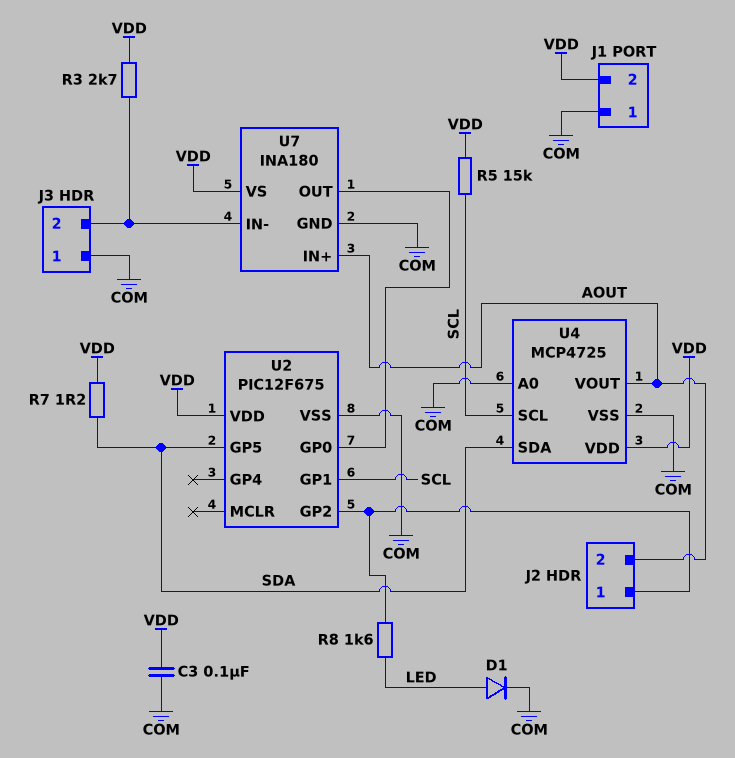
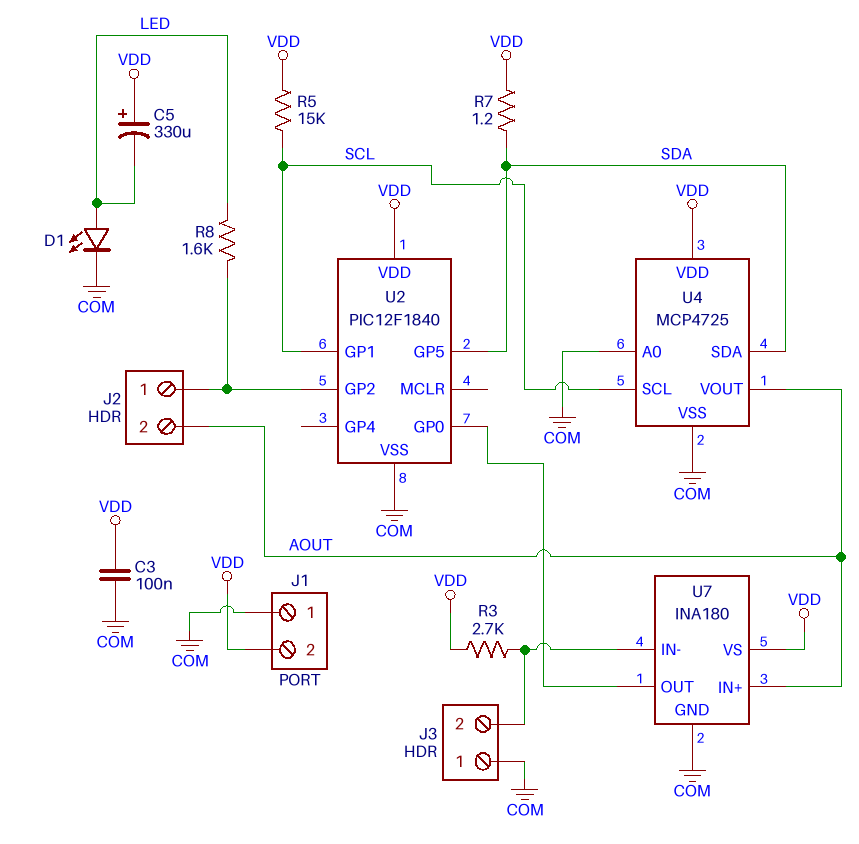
C5: none -> 330uF (plus VDD, minus LED)
D1: diode (A LED, K COM) -> LED (A LED, K COM)
U2: PIC12F675 -> PIC12F1840

